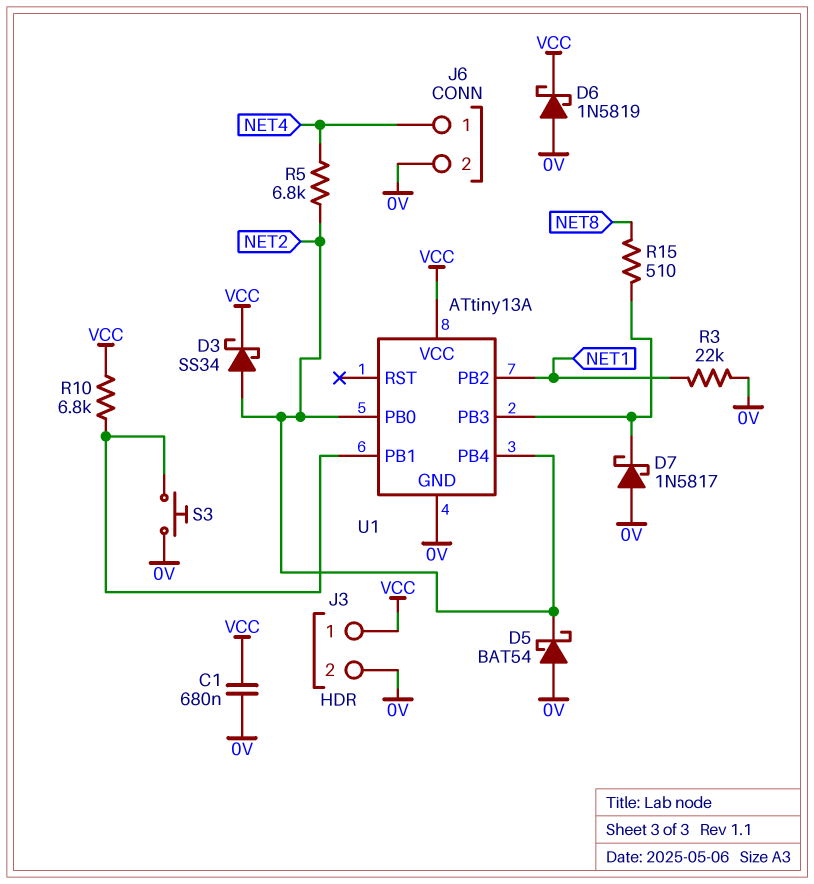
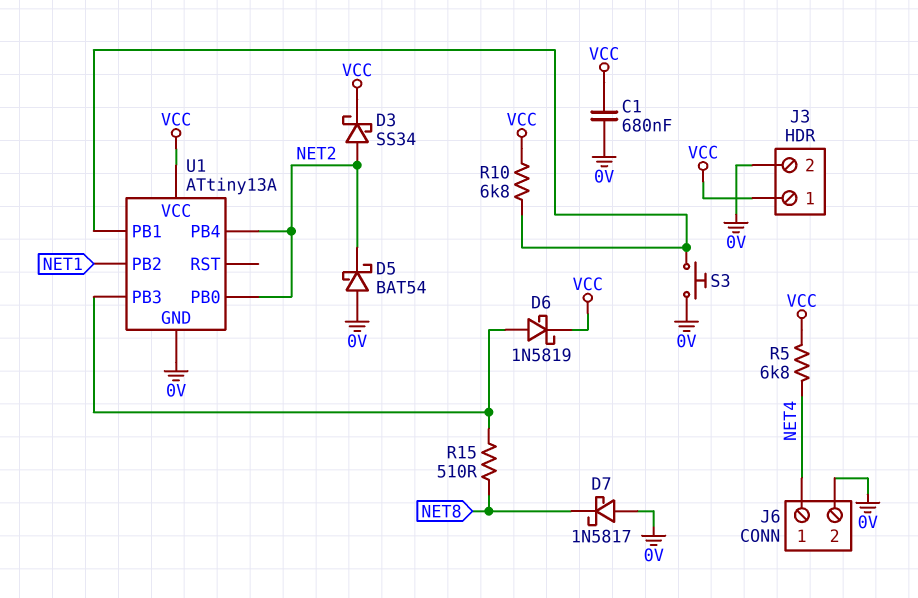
D6: schottky 1N5819 (A 0V, K VCC) -> schottky 1N5819 (A U1/PB3, K VCC)
D7: schottky 1N5817 (A 0V, K U1/PB3) -> schottky 1N5817 (A 0V, K NET8)
R3: 22k (0V, NET1) -> none
R5: 6.8k (NET2, NET4) -> 6.8k (NET4, VCC)

